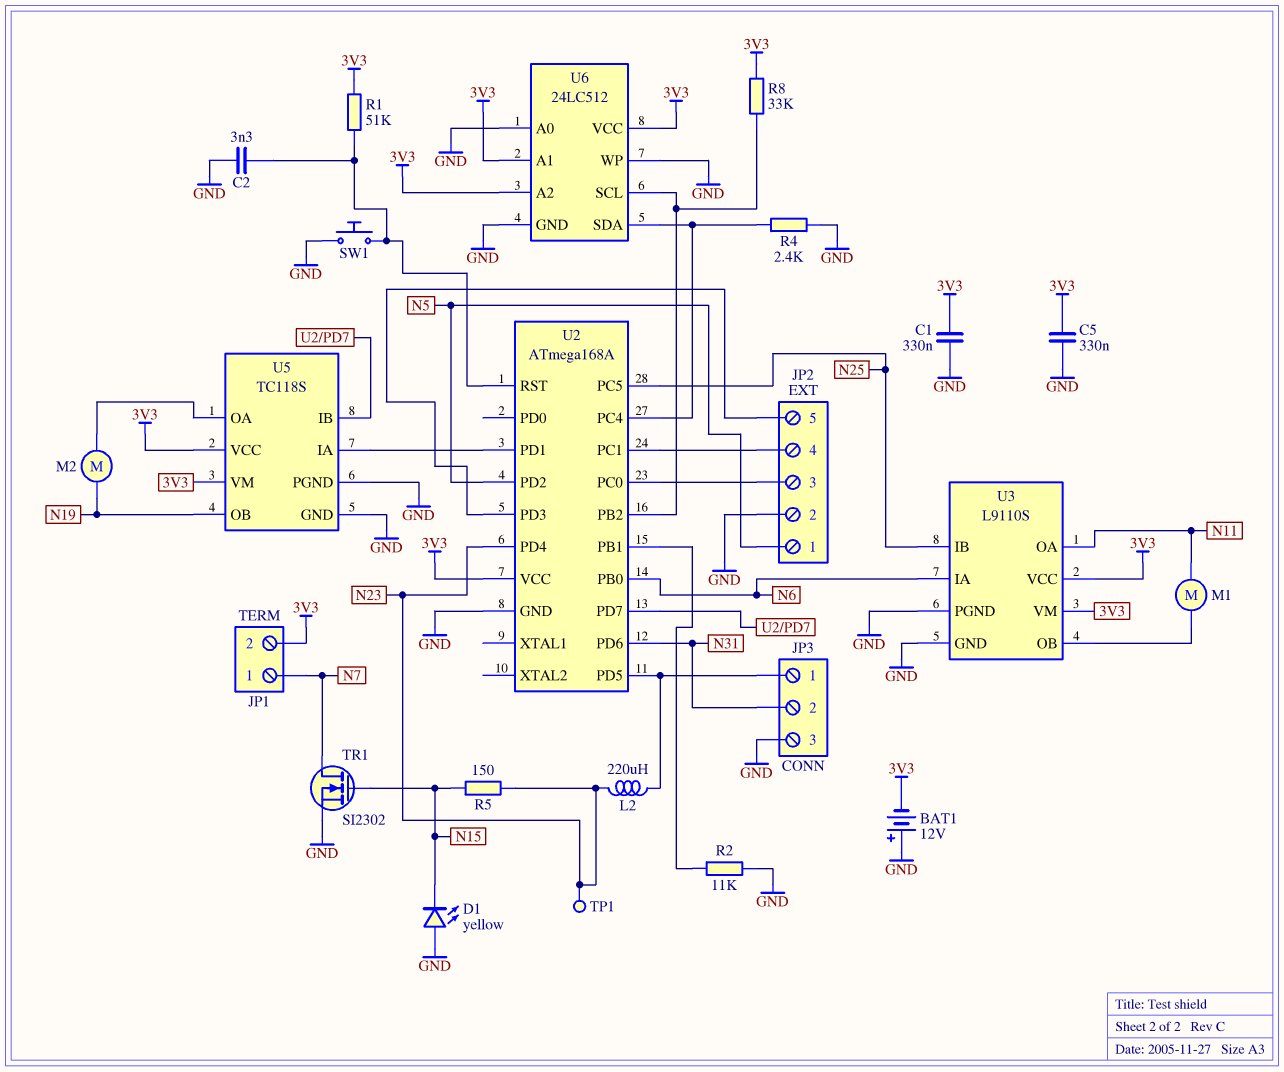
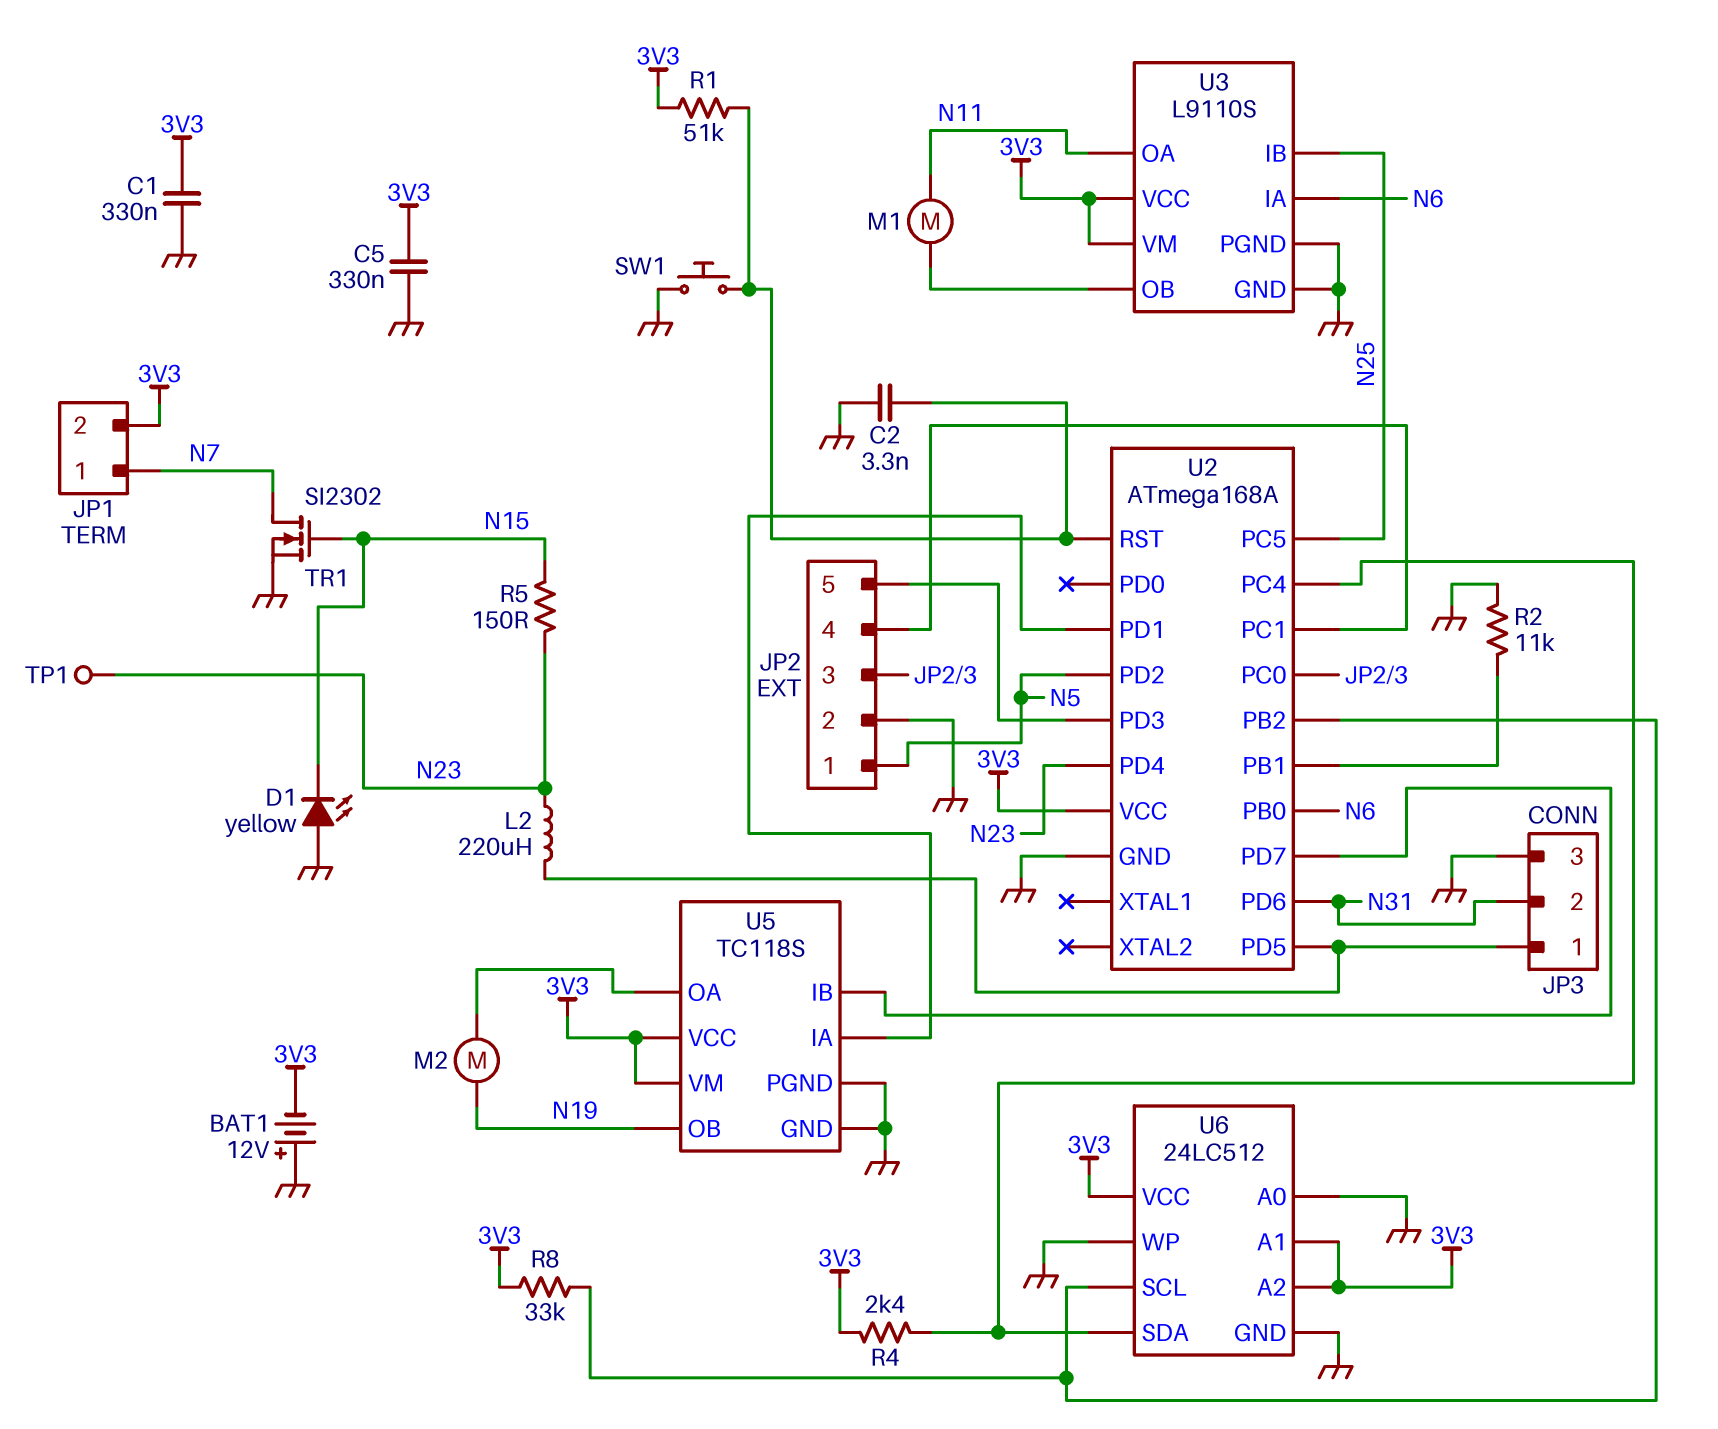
R4: 2.4k (GND, U2/PC4) -> 2.4k (3V3, U2/PC4)

